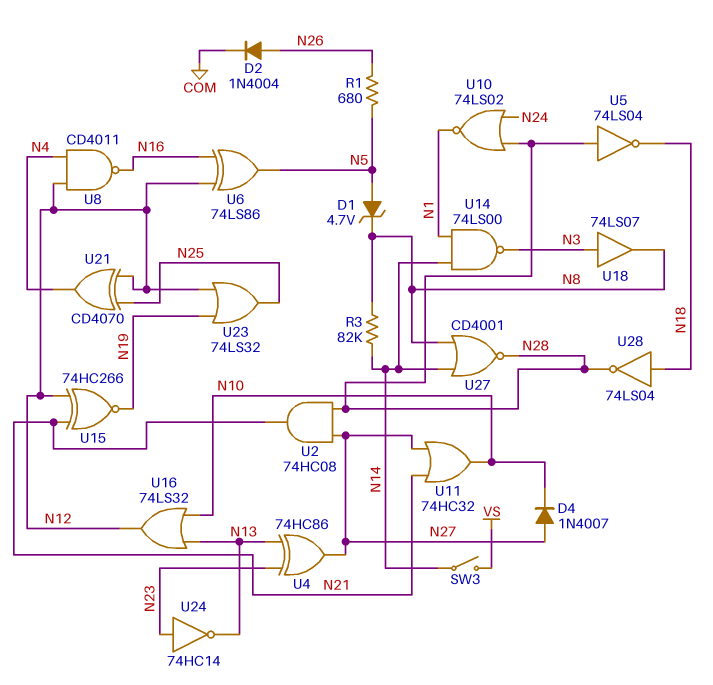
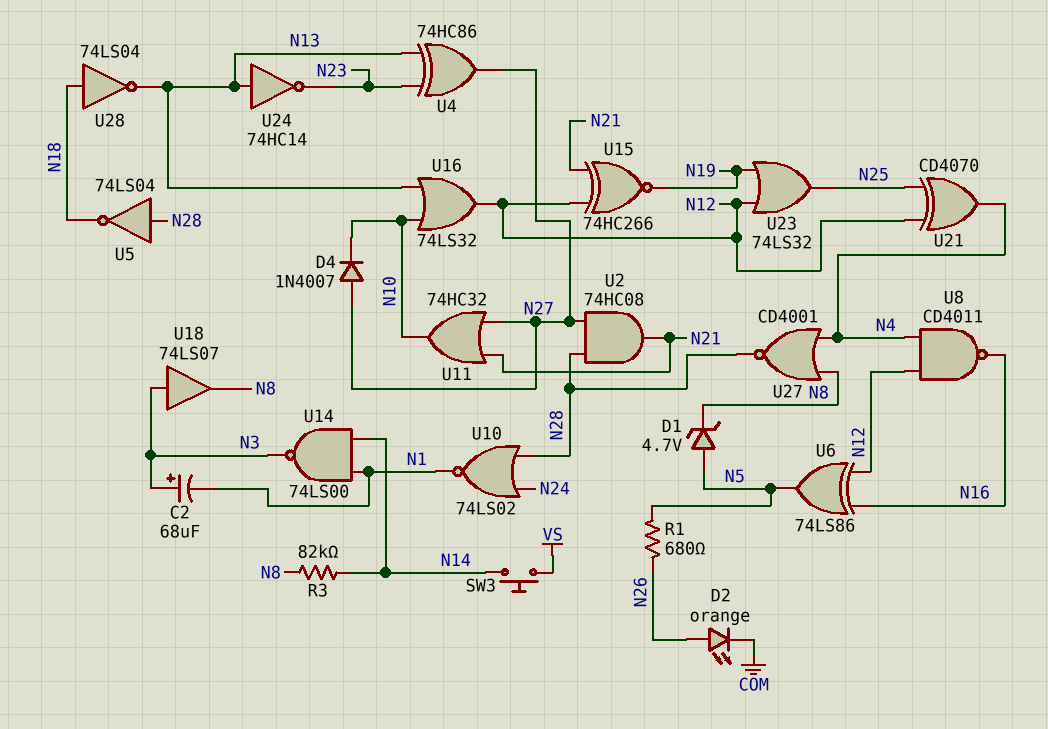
C2: none -> 68uF (plus N3, minus N1)
D2: diode 1N4004 (A N26, K COM) -> LED orange (A N26, K COM)
SW3: switch (N14, VS) -> button (N14, VS)
U24: NOT 74HC14 (in N23, out N13) -> NOT 74HC14 (in N13, out N23)
U27: NOR CD4001 (in N8, in N14, out N28) -> NOR CD4001 (in N4, in N8, out N28)
U28: NOT 74LS04 (in N18, out N28) -> NOT 74LS04 (in N18, out N13)

